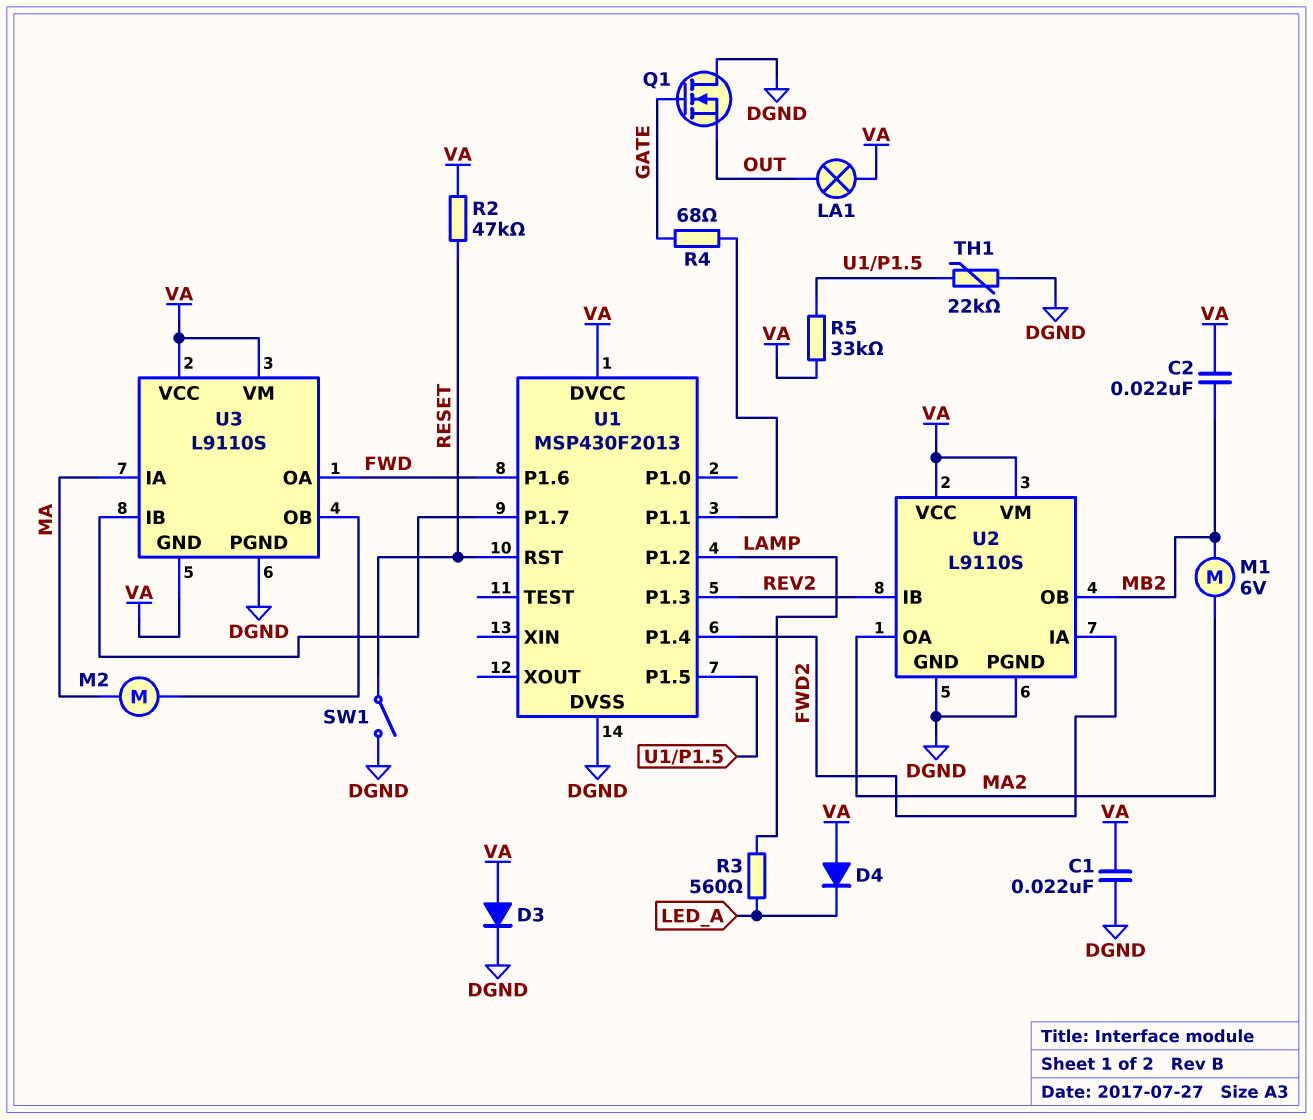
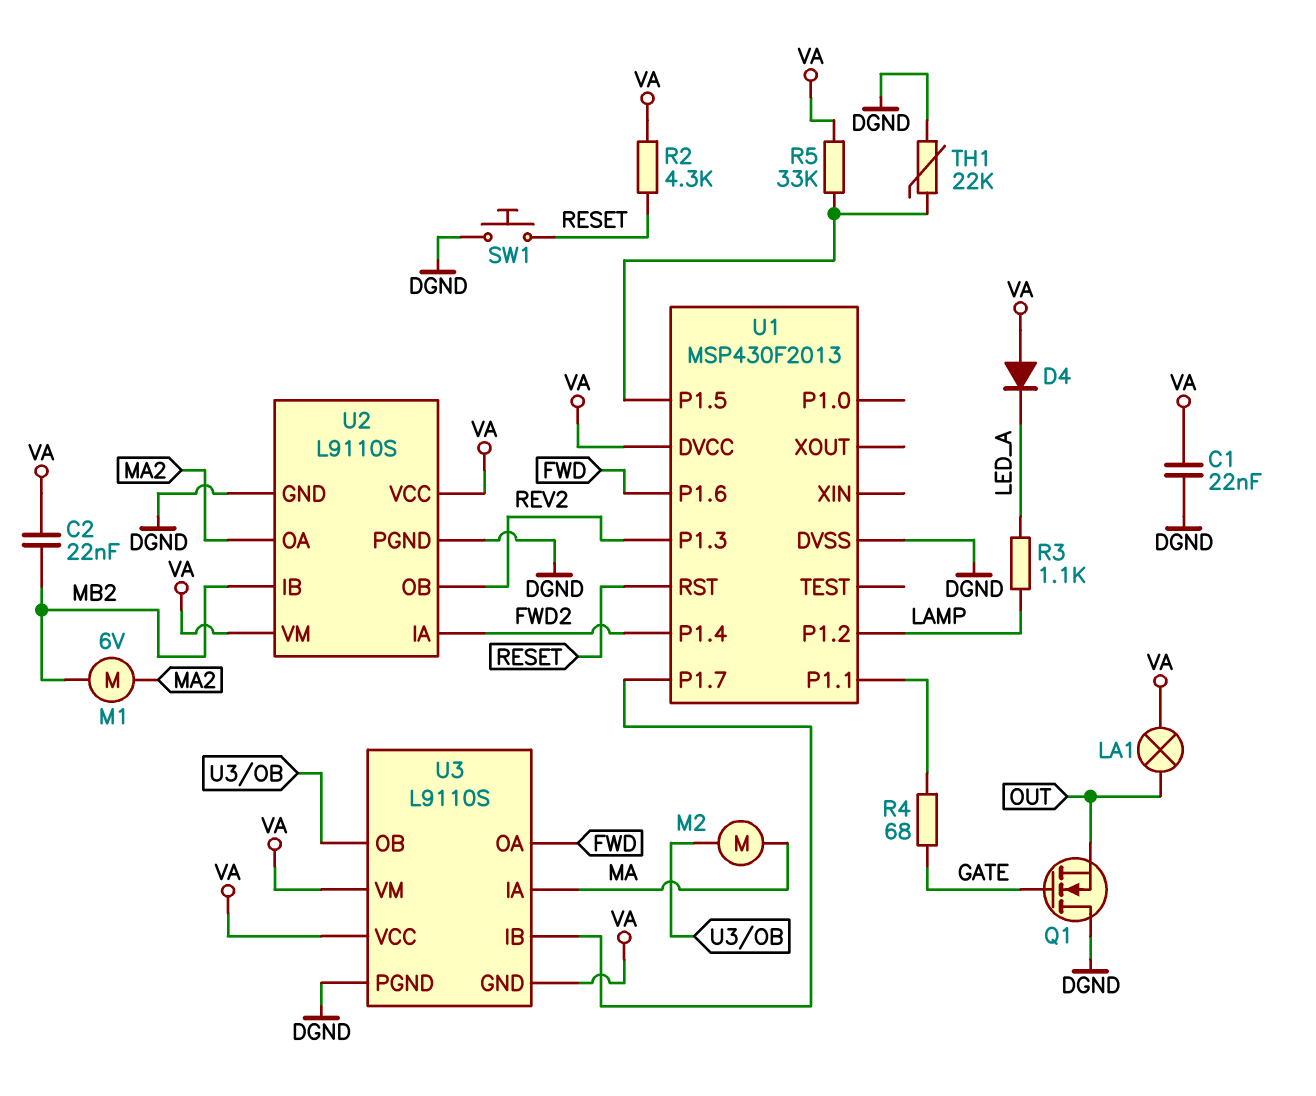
D3: diode (A VA, K DGND) -> none
R2: 47k (RESET, VA) -> 4.3k (RESET, VA)
R3: 560 (LAMP, LED_A) -> 1.1k (LAMP, LED_A)
SW1: switch (DGND, RESET) -> button (DGND, RESET)
U2 pin IB: REV2 -> MB2
U2 pin OB: MB2 -> REV2

